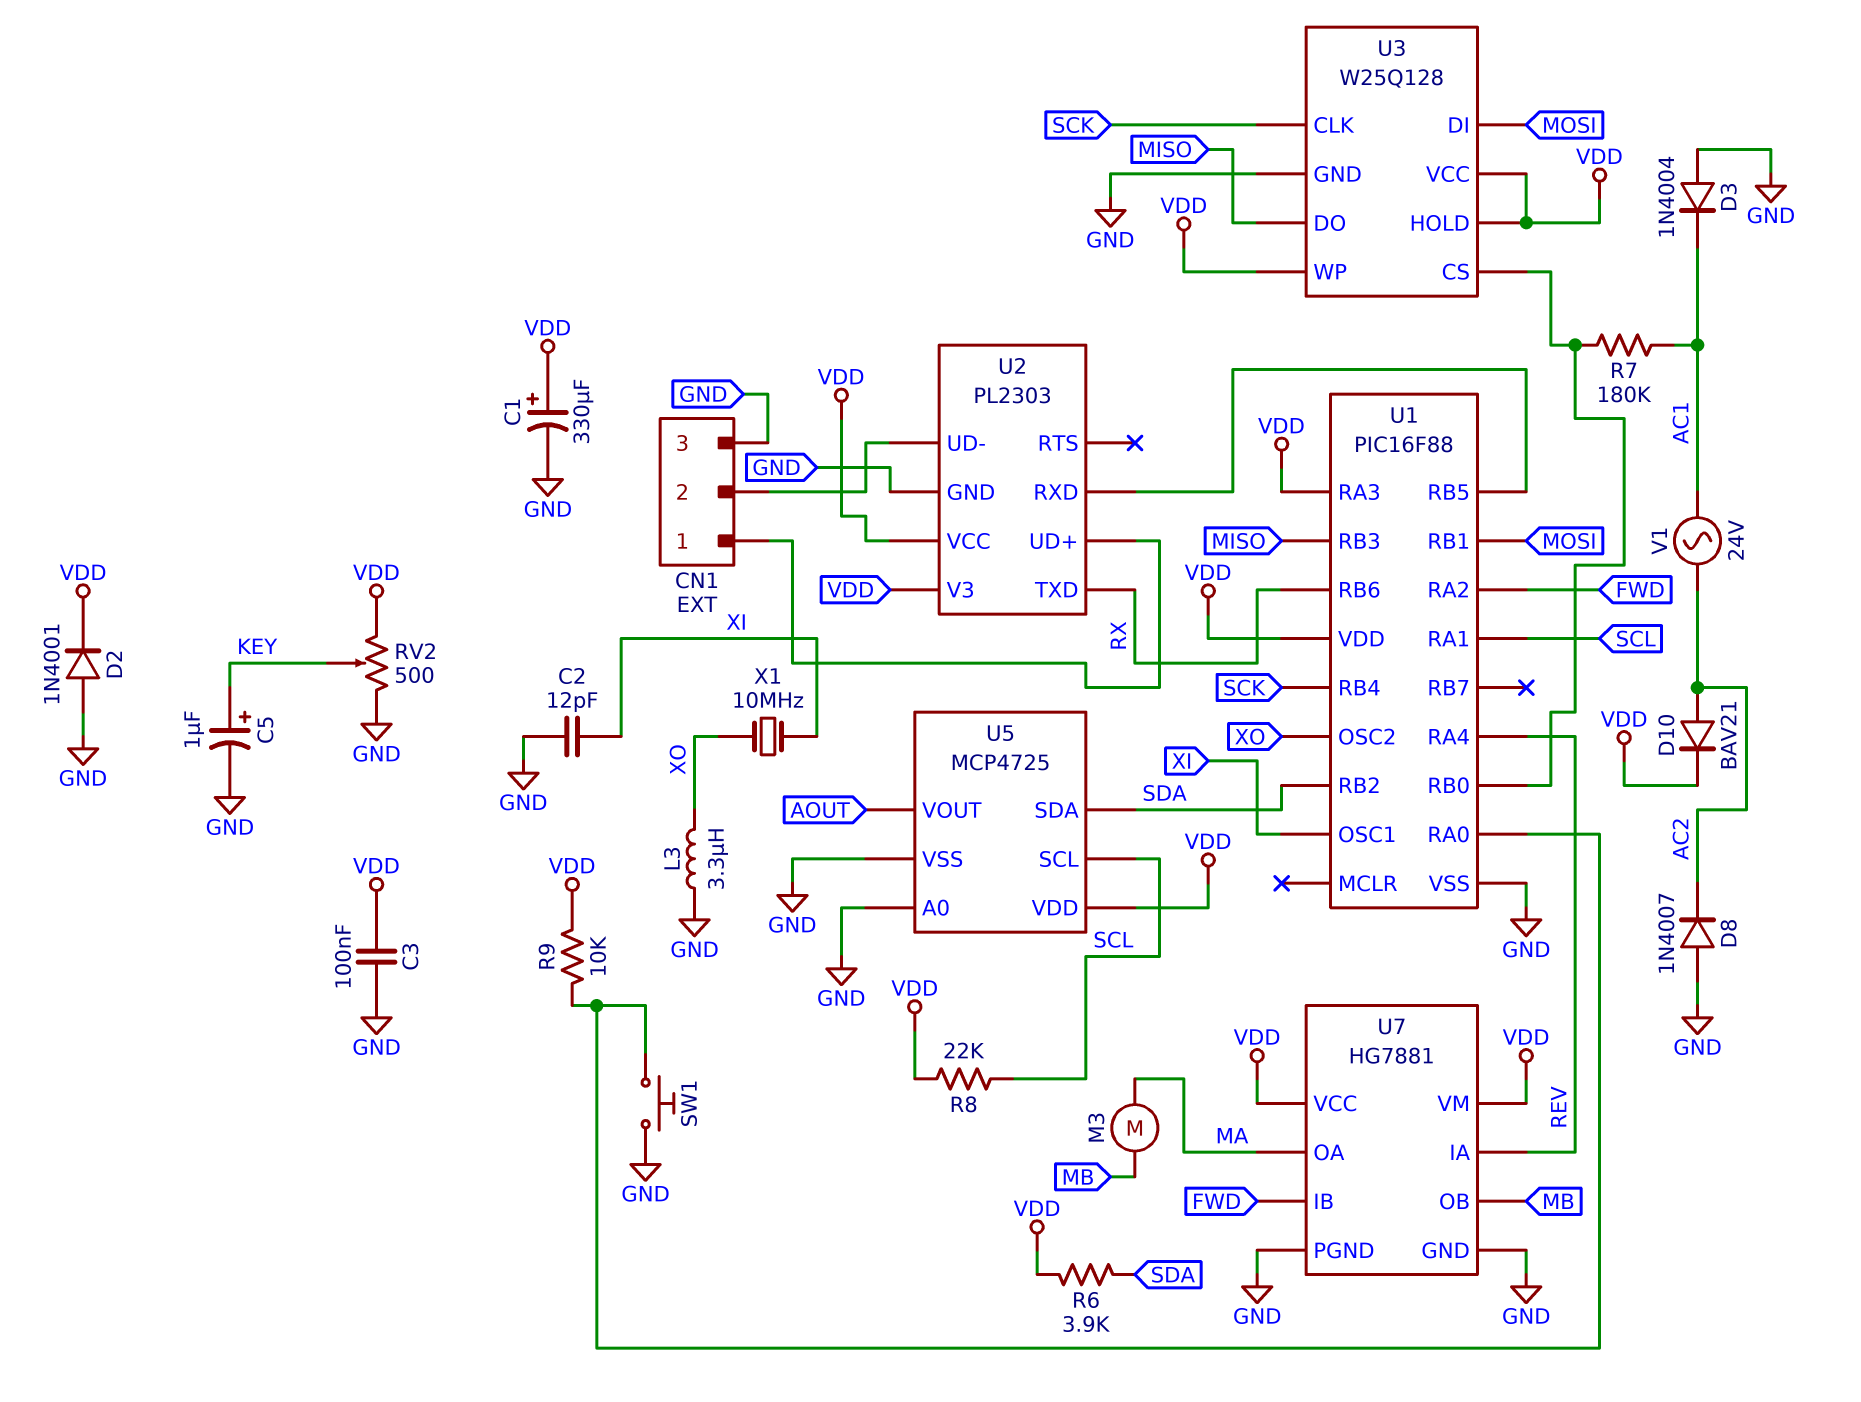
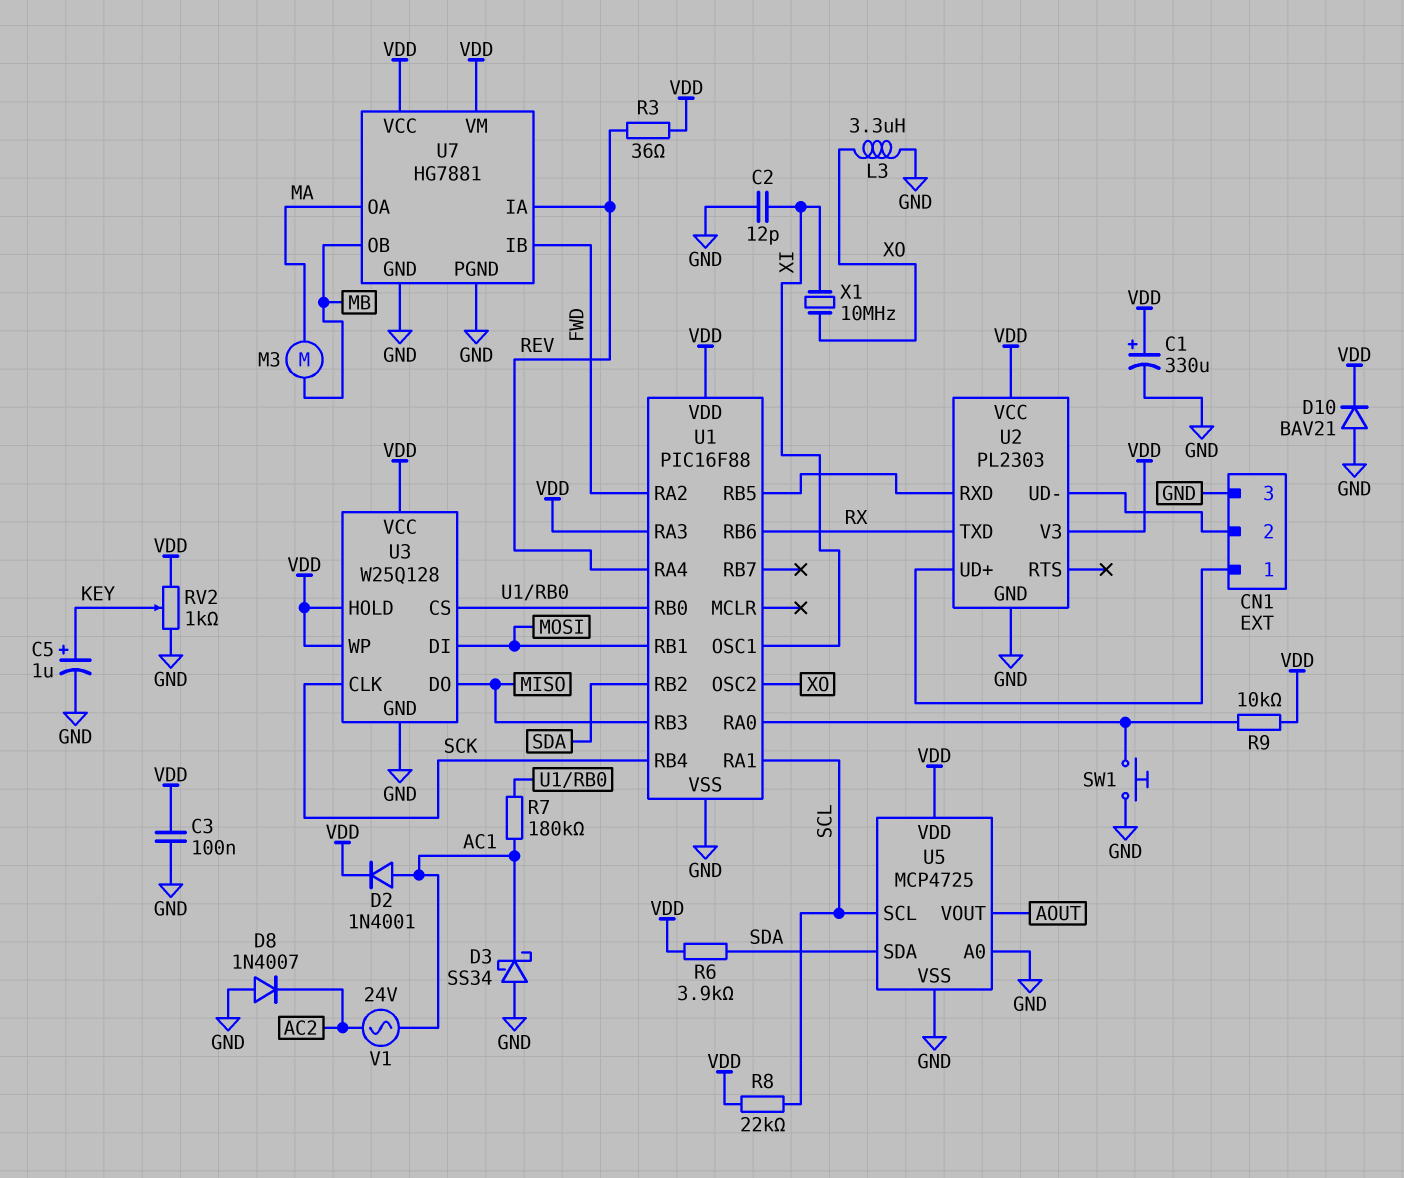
D2: diode 1N4001 (A GND, K VDD) -> diode 1N4001 (A AC1, K VDD)
D3: diode 1N4004 (A GND, K AC1) -> schottky SS34 (A GND, K AC1)
D10: diode BAV21 (A AC2, K VDD) -> diode BAV21 (A GND, K VDD)
R3: none -> 36 (REV, VDD)
RV2: 500 (GND, VDD, wiper KEY) -> 1k (GND, VDD, wiper KEY)

